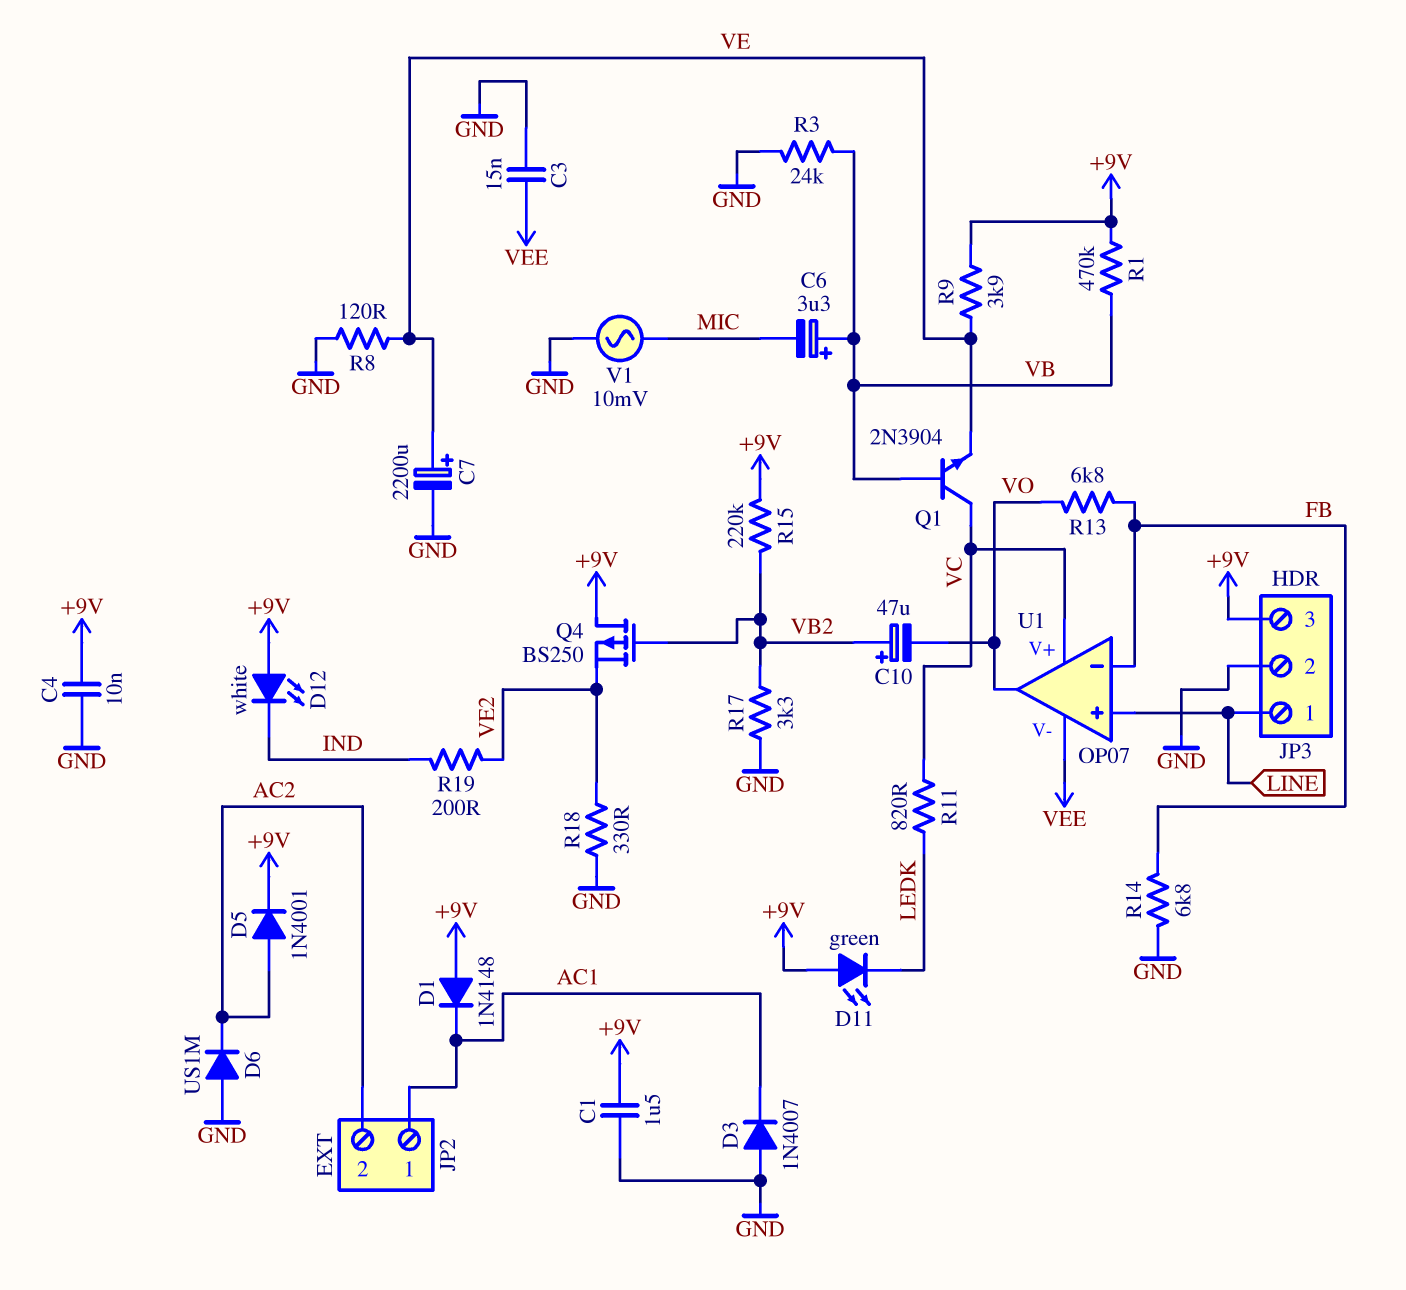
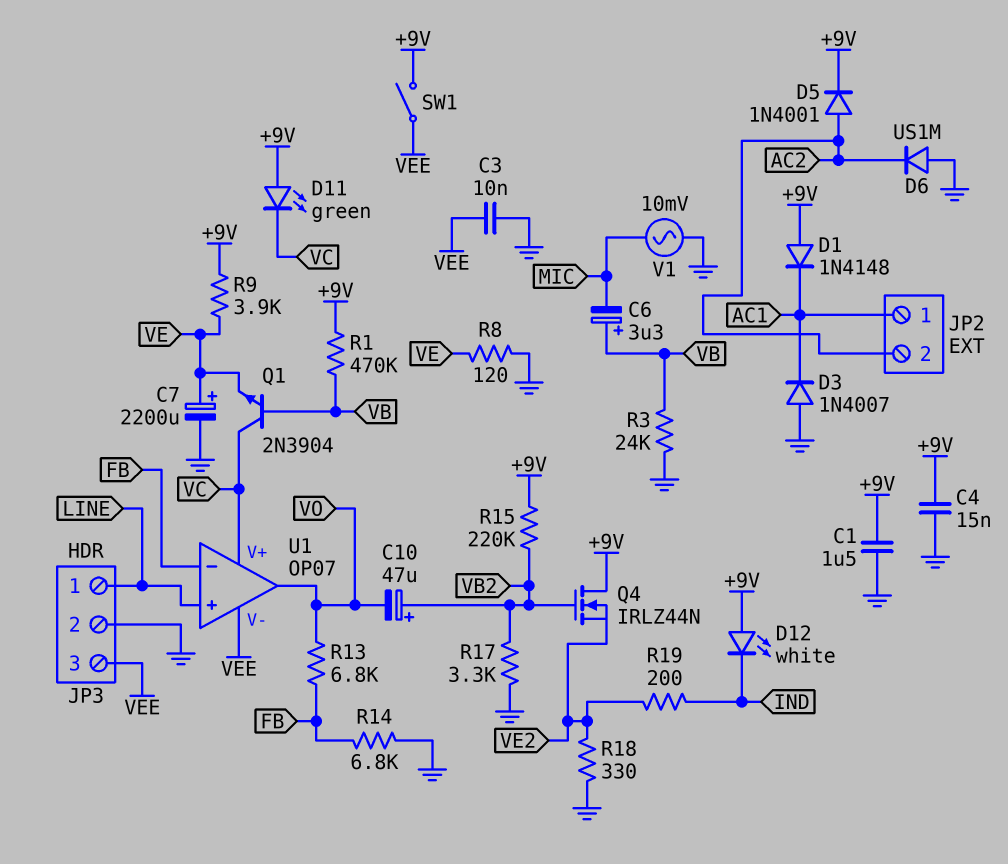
C3: 15nF (GND, VEE) -> 10nF (GND, VEE)
C4: 10nF (+9V, GND) -> 15nF (+9V, GND)
D11: LED green (A +9V, K LEDK) -> LED green (A +9V, K VC)
JP3 pin 3: +9V -> VEE
Q4: PMOS BS250 (G VB2, D +9V, S VE2) -> NMOS IRLZ44N (G VB2, D +9V, S VE2)
R11: 820 (LEDK, VC) -> none
SW1: none -> switch (+9V, VEE)

